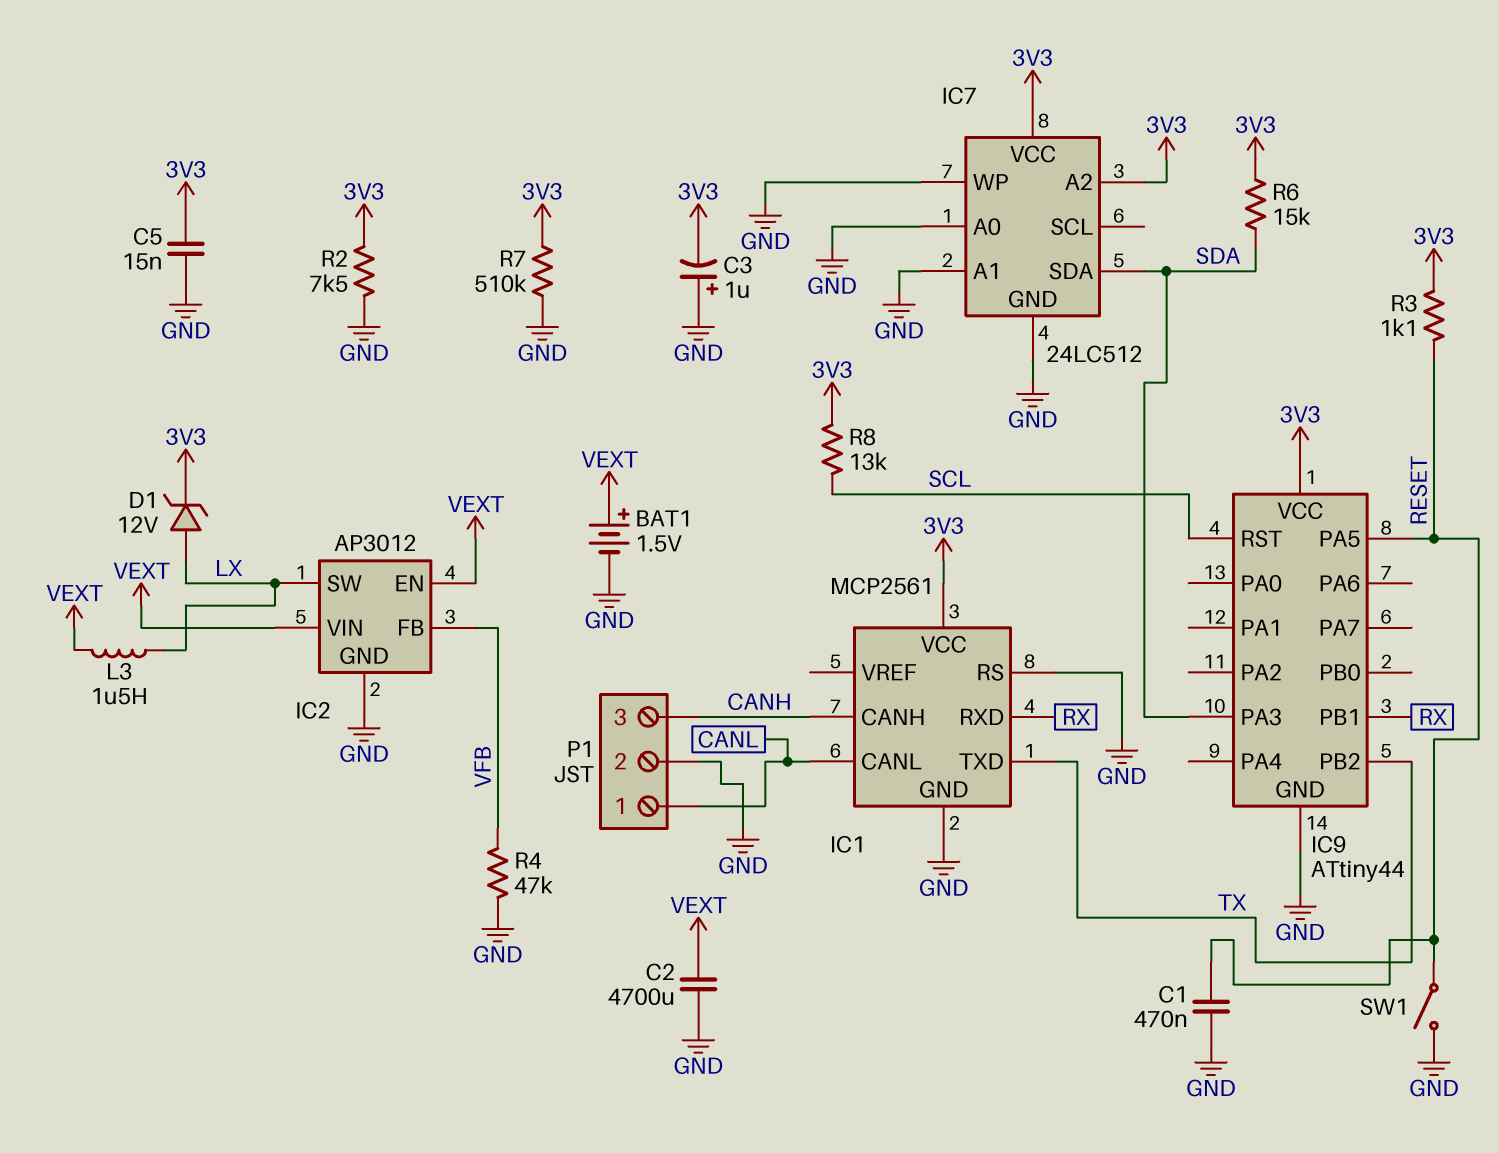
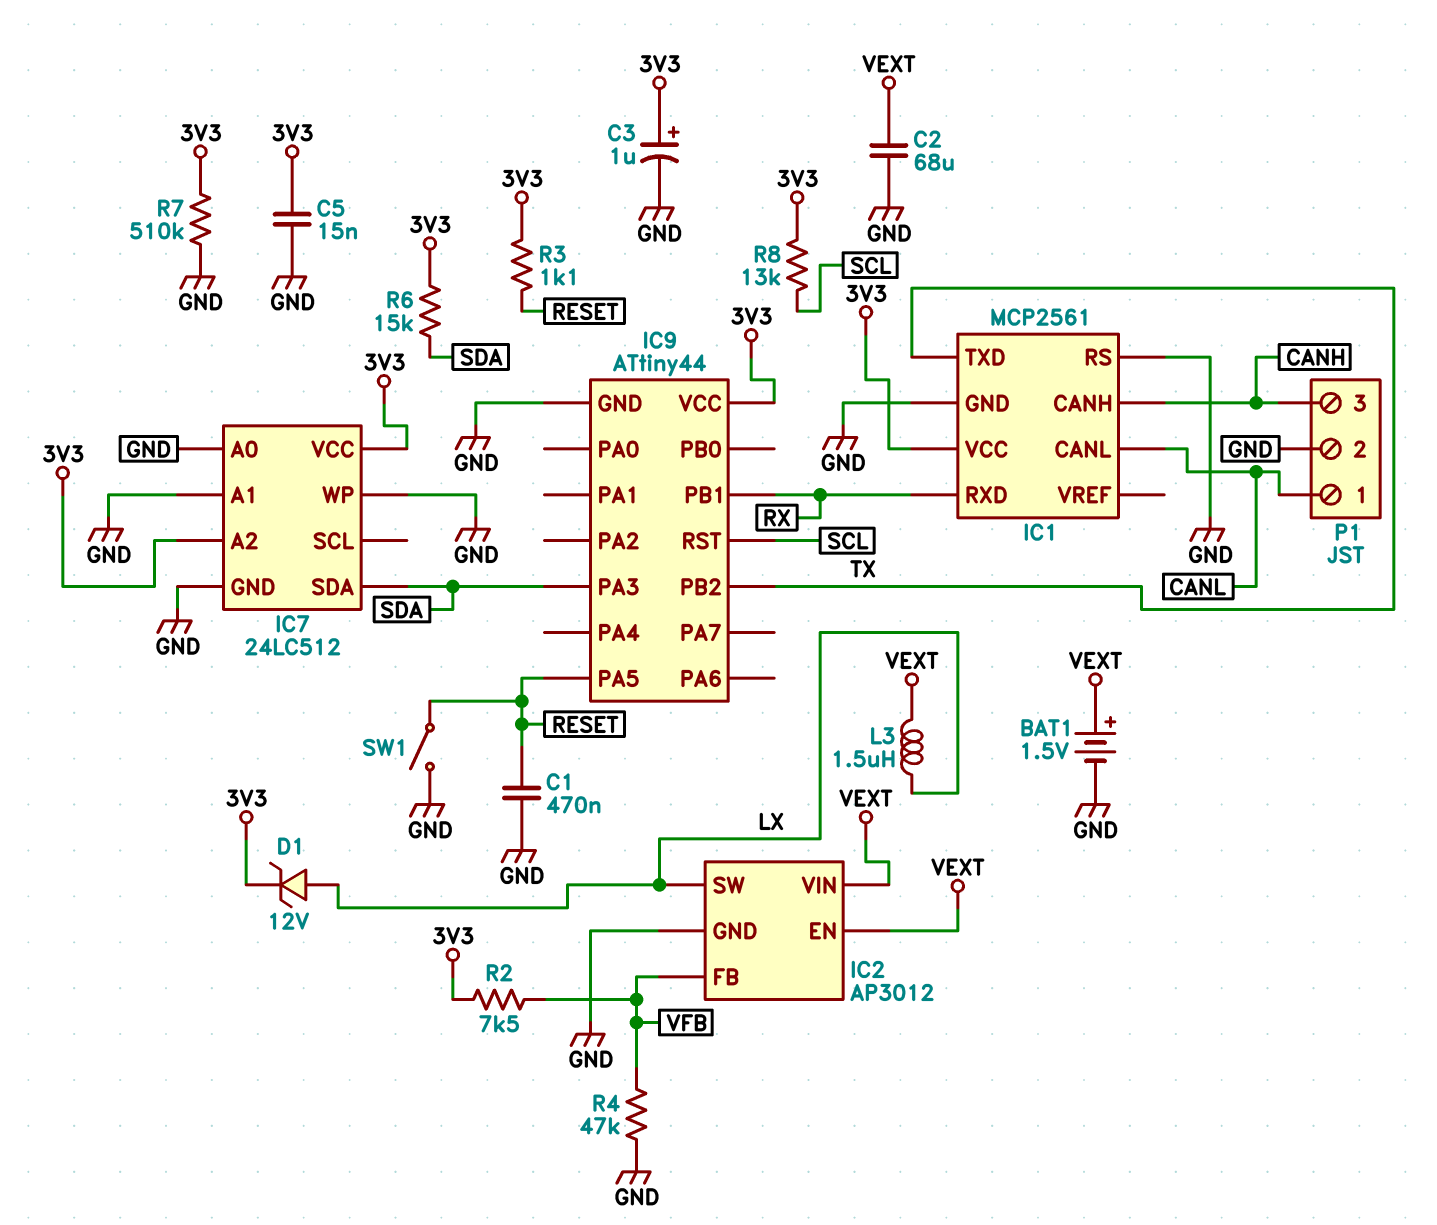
C2: 4700uF (GND, VEXT) -> 68uF (GND, VEXT)
C3: 1uF (plus GND, minus 3V3) -> 1uF (plus 3V3, minus GND)
R2: 7.5k (3V3, GND) -> 7.5k (3V3, VFB)

